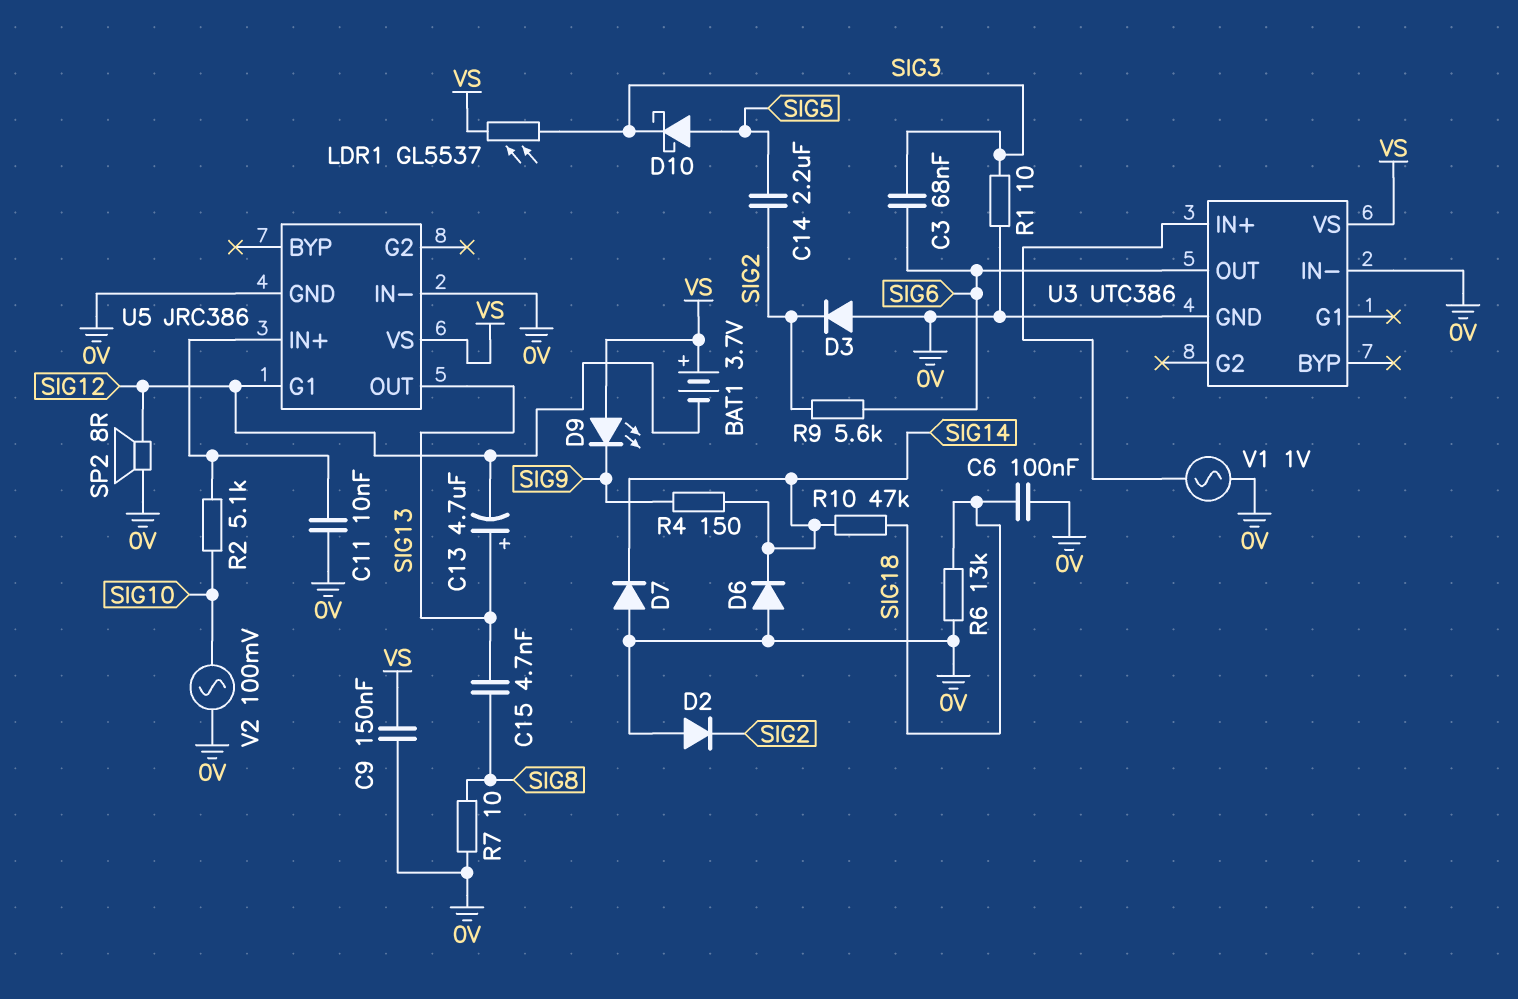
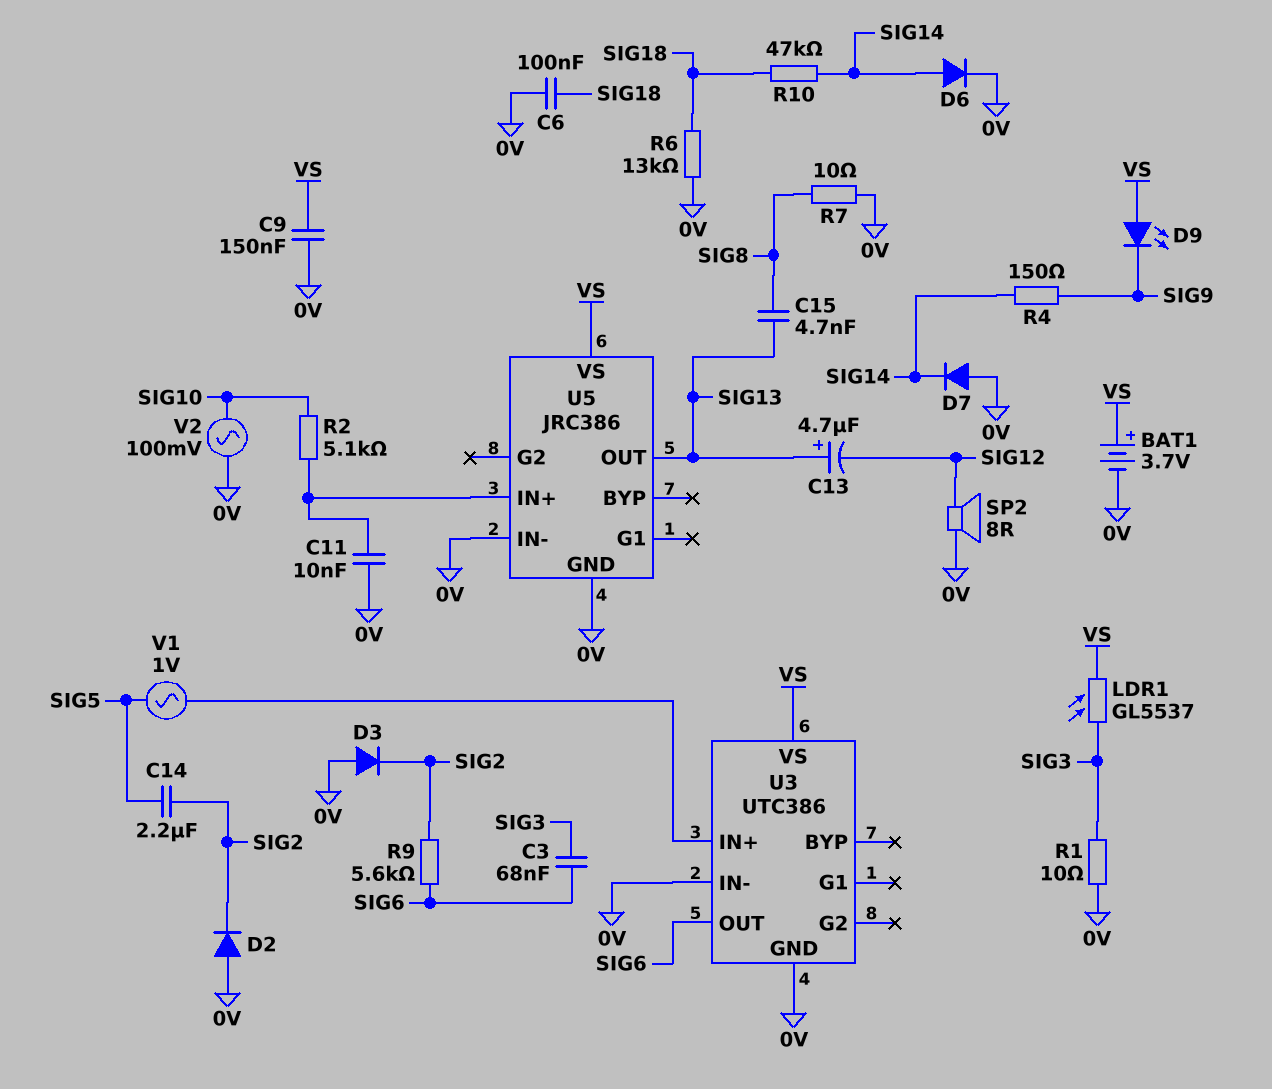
BAT1: 3.7V (plus VS, minus SIG12) -> 3.7V (plus VS, minus 0V)
D6: diode (A 0V, K SIG14) -> diode (A SIG14, K 0V)
D10: schottky (A SIG5, K SIG3) -> none
U5 pin G1: SIG12 -> none
V1: AC 1V (0V, U3/IN+) -> AC 1V (SIG5, U3/IN+)

